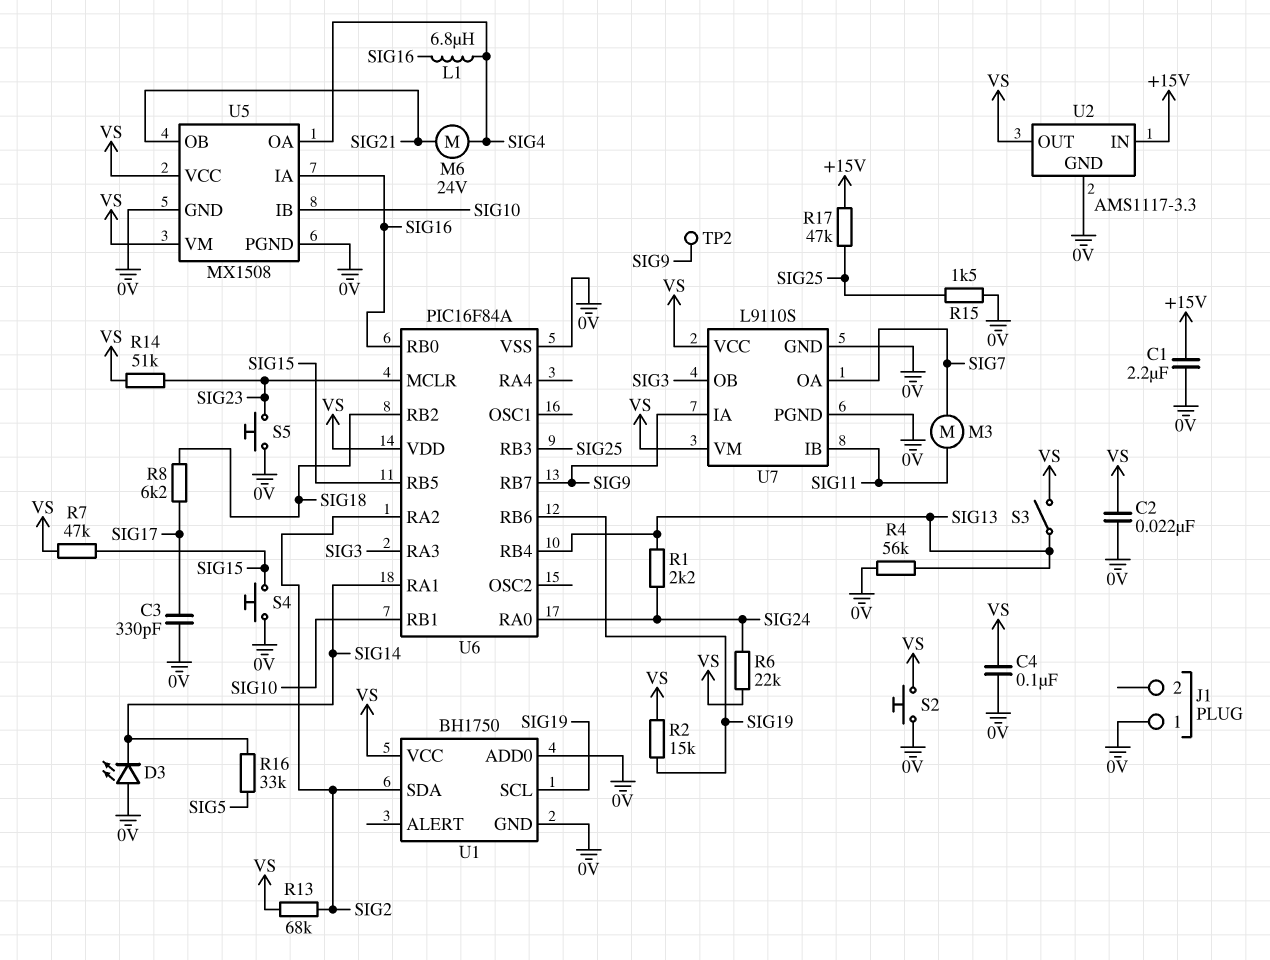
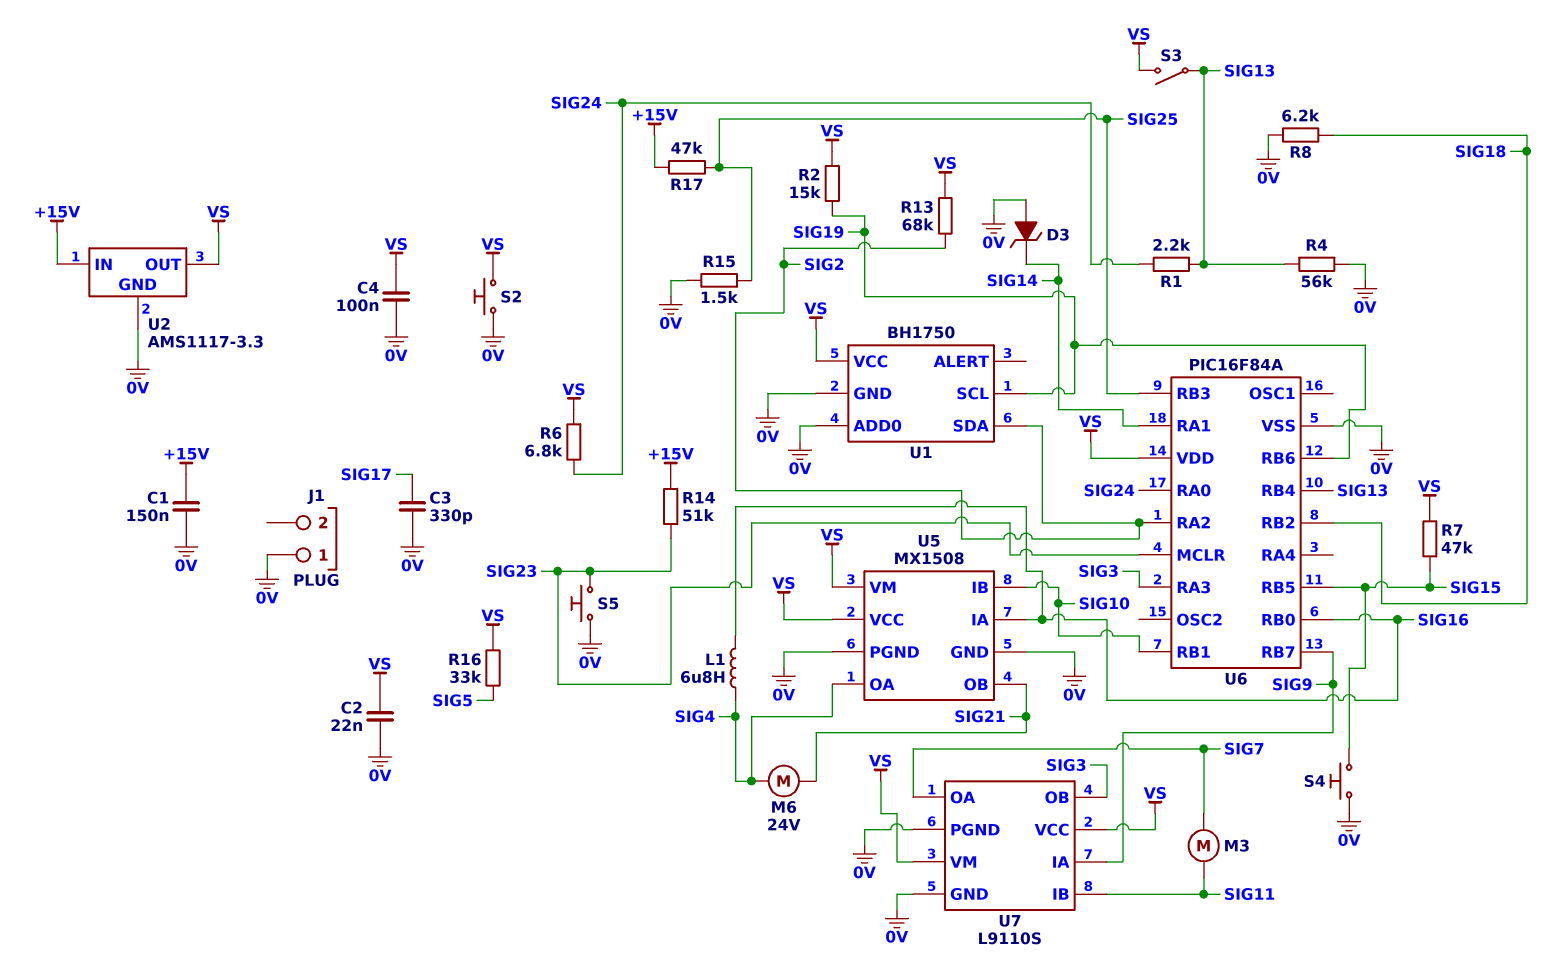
C1: 2.2uF (+15V, 0V) -> 150nF (+15V, 0V)
D3: LED (A 0V, K SIG14) -> zener (A 0V, K SIG14)
R6: 22k (SIG24, VS) -> 6.8k (SIG24, VS)
R8: 6.2k (SIG17, SIG18) -> 6.2k (0V, SIG18)
R14: 51k (SIG23, VS) -> 51k (+15V, SIG23)
R16: 33k (SIG5, SIG14) -> 33k (SIG5, VS)
TP2: test point (SIG9) -> none

